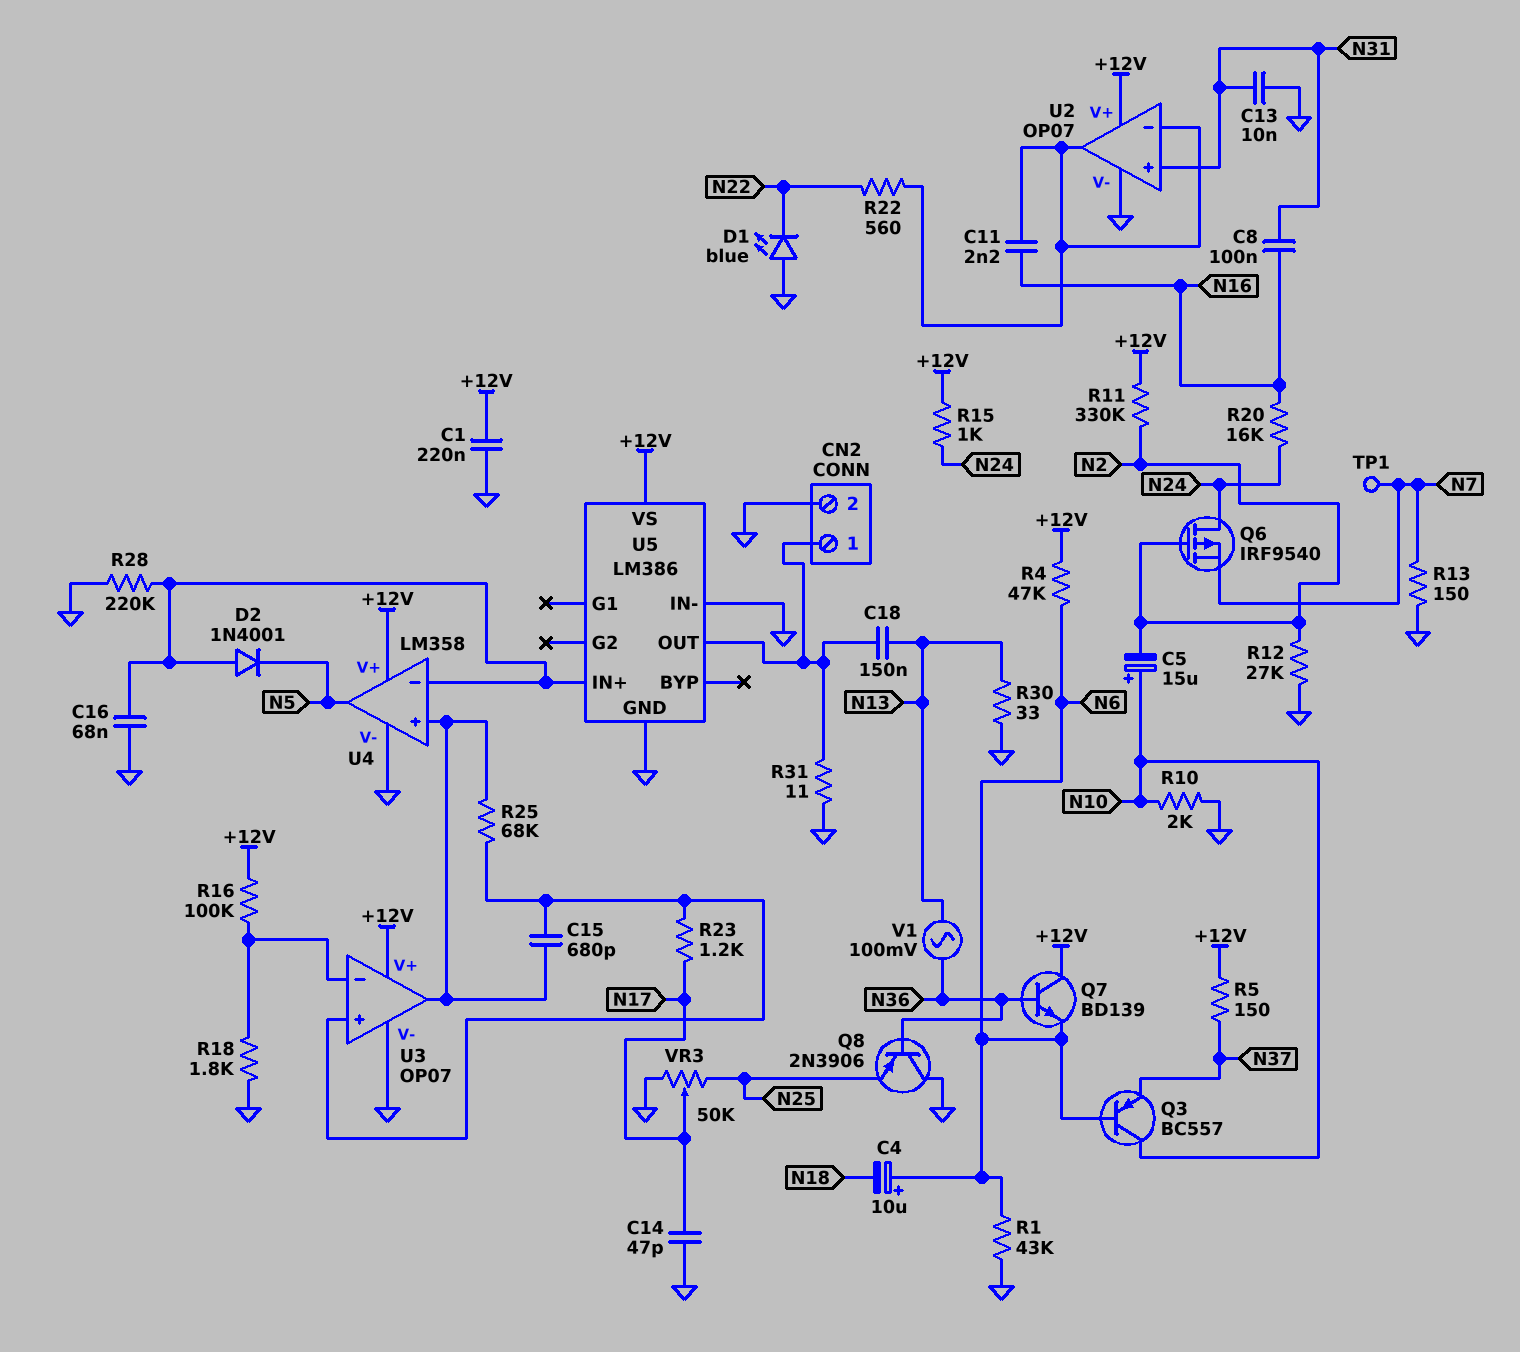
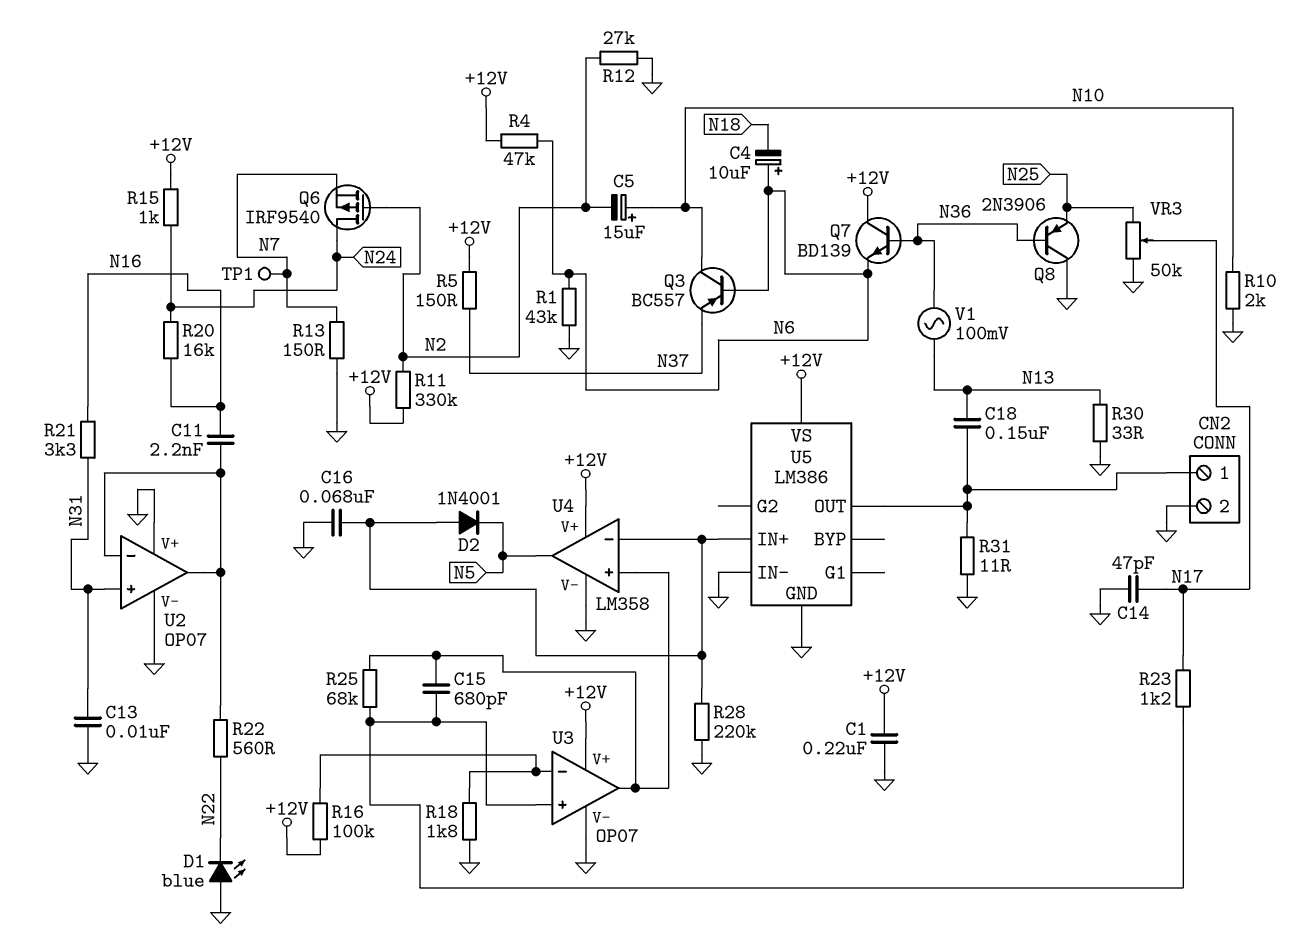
C8: 100nF (N16, N31) -> none
R21: none -> 3.3k (N16, N31)
U2 pin V+: +12V -> GND

